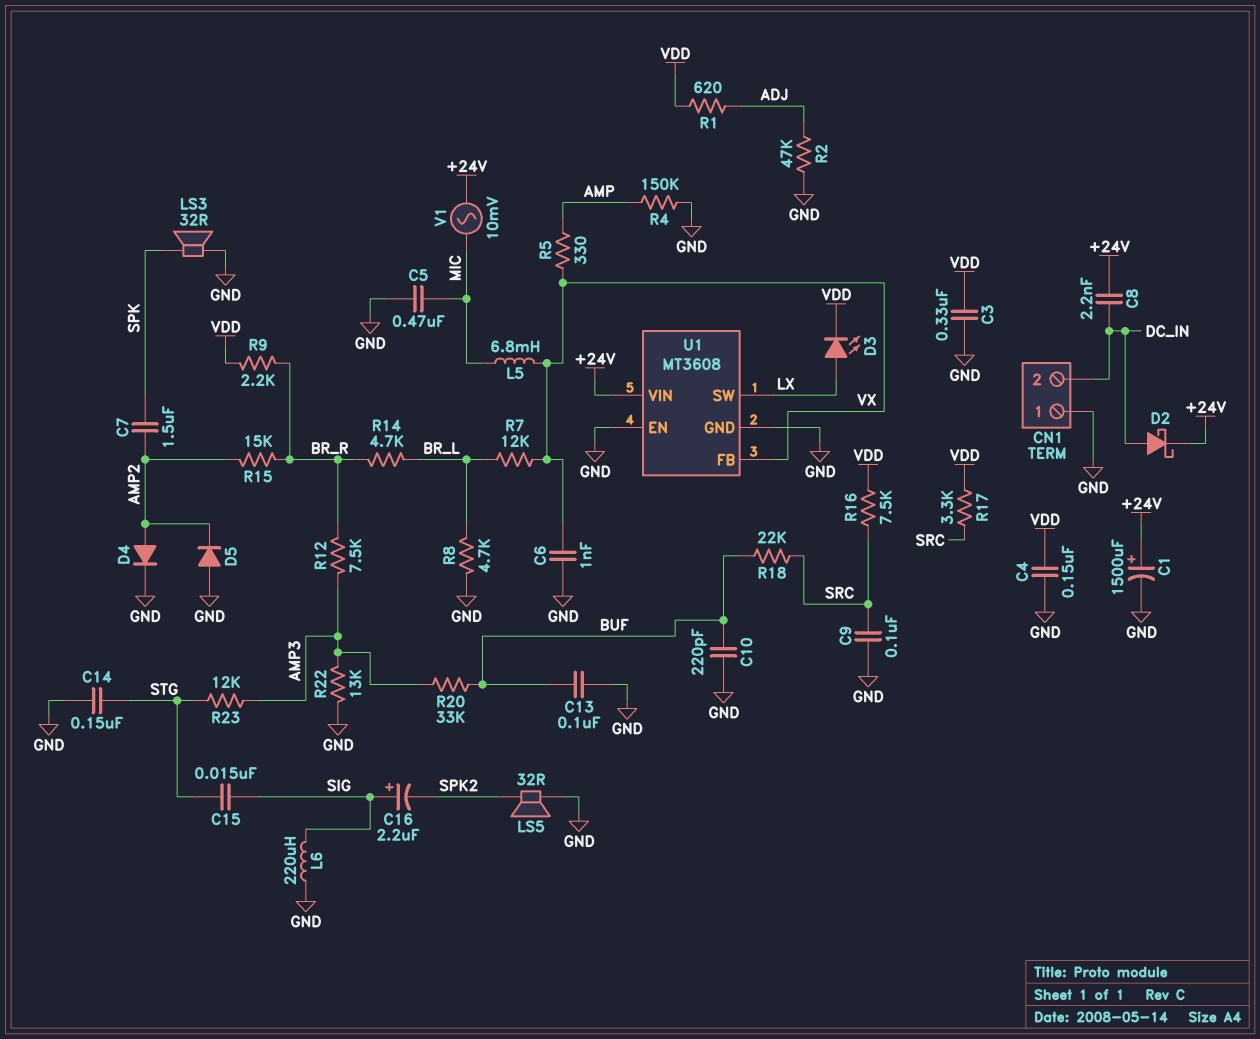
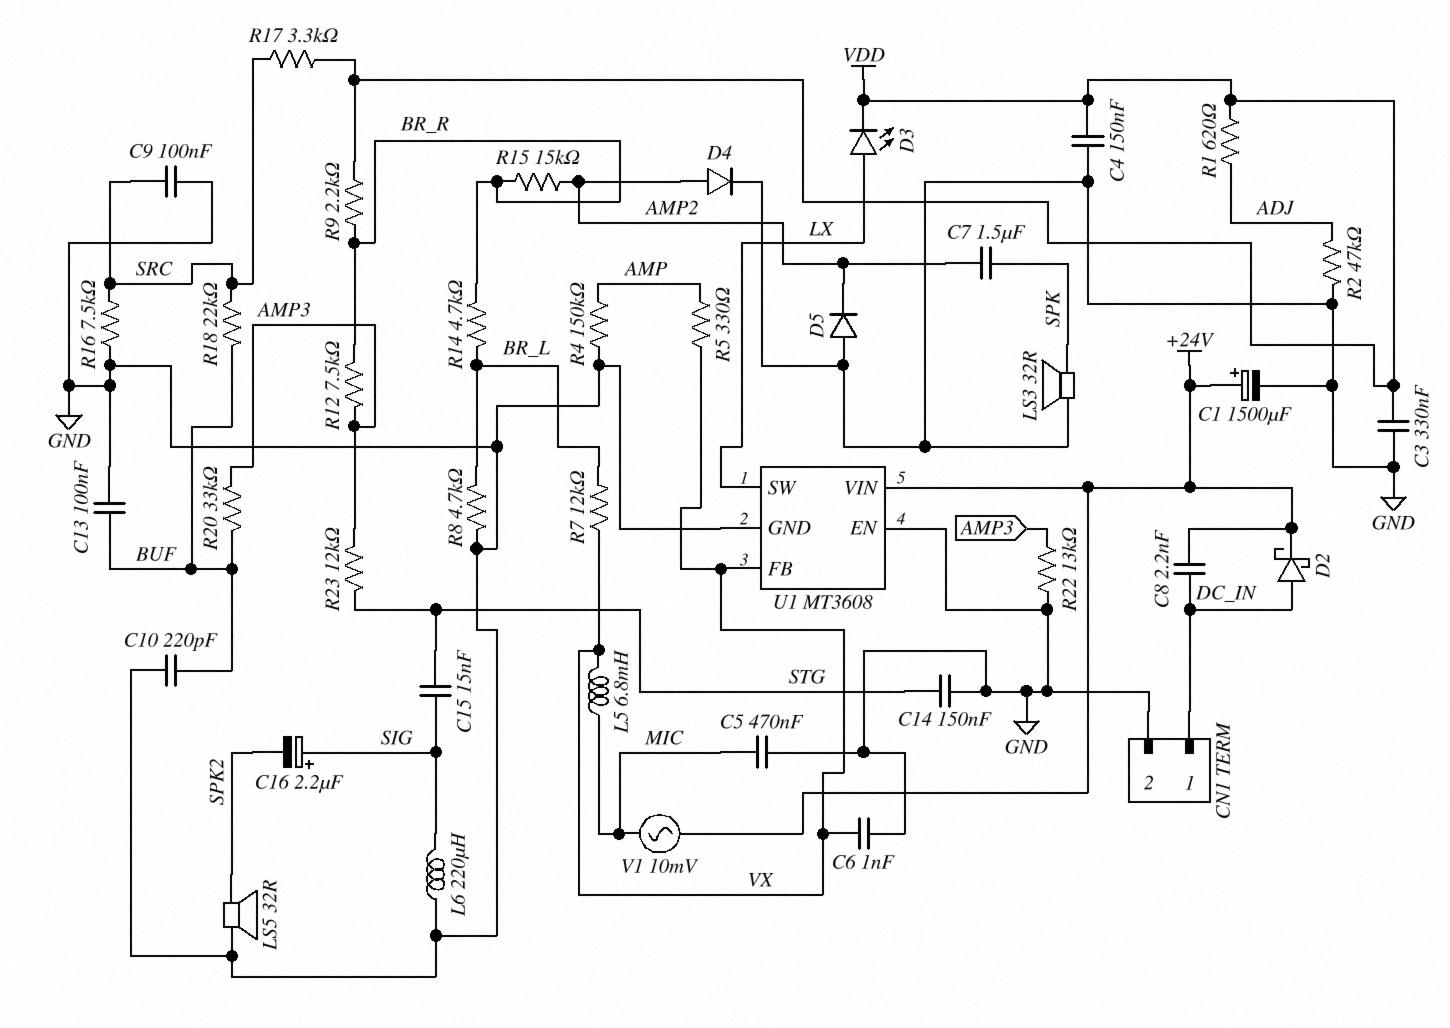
CN1 pin 1: GND -> DC_IN
CN1 pin 2: DC_IN -> GND
R16: 7.5k (SRC, VDD) -> 7.5k (GND, SRC)

